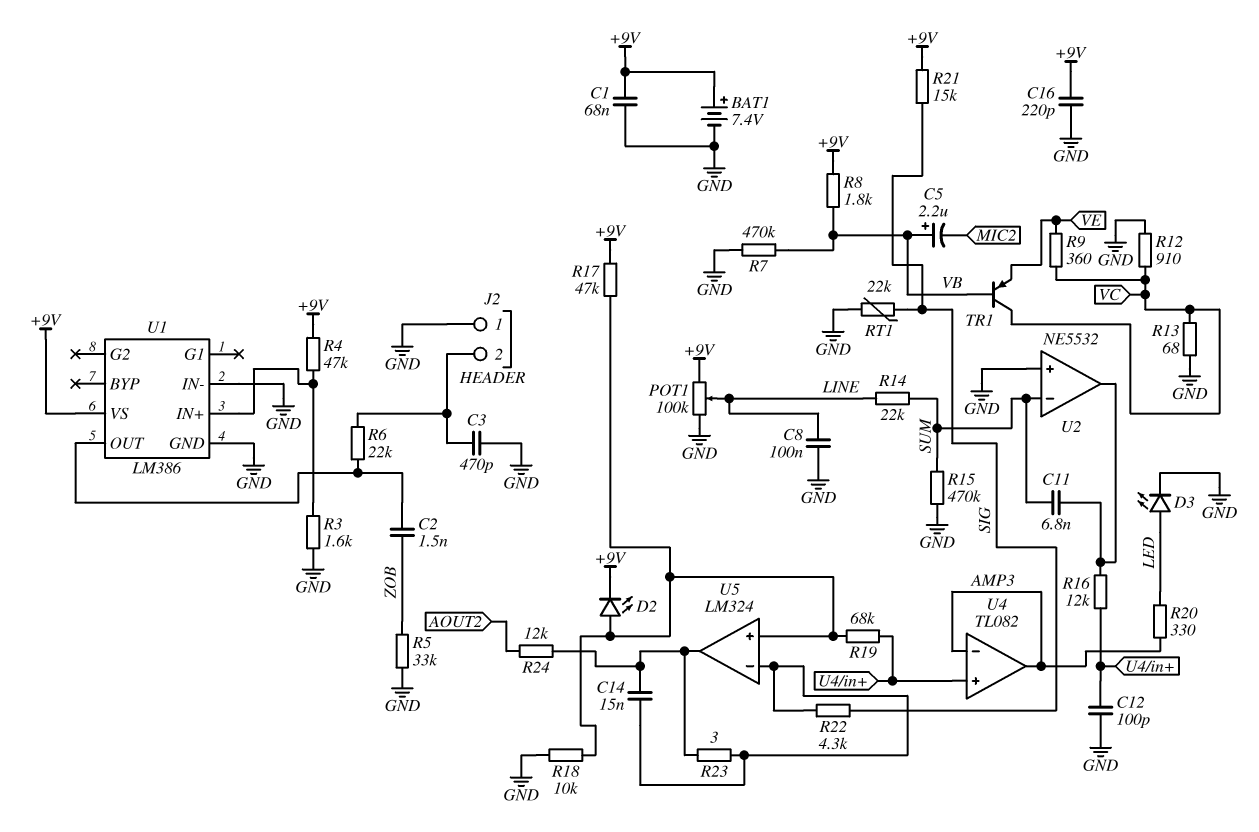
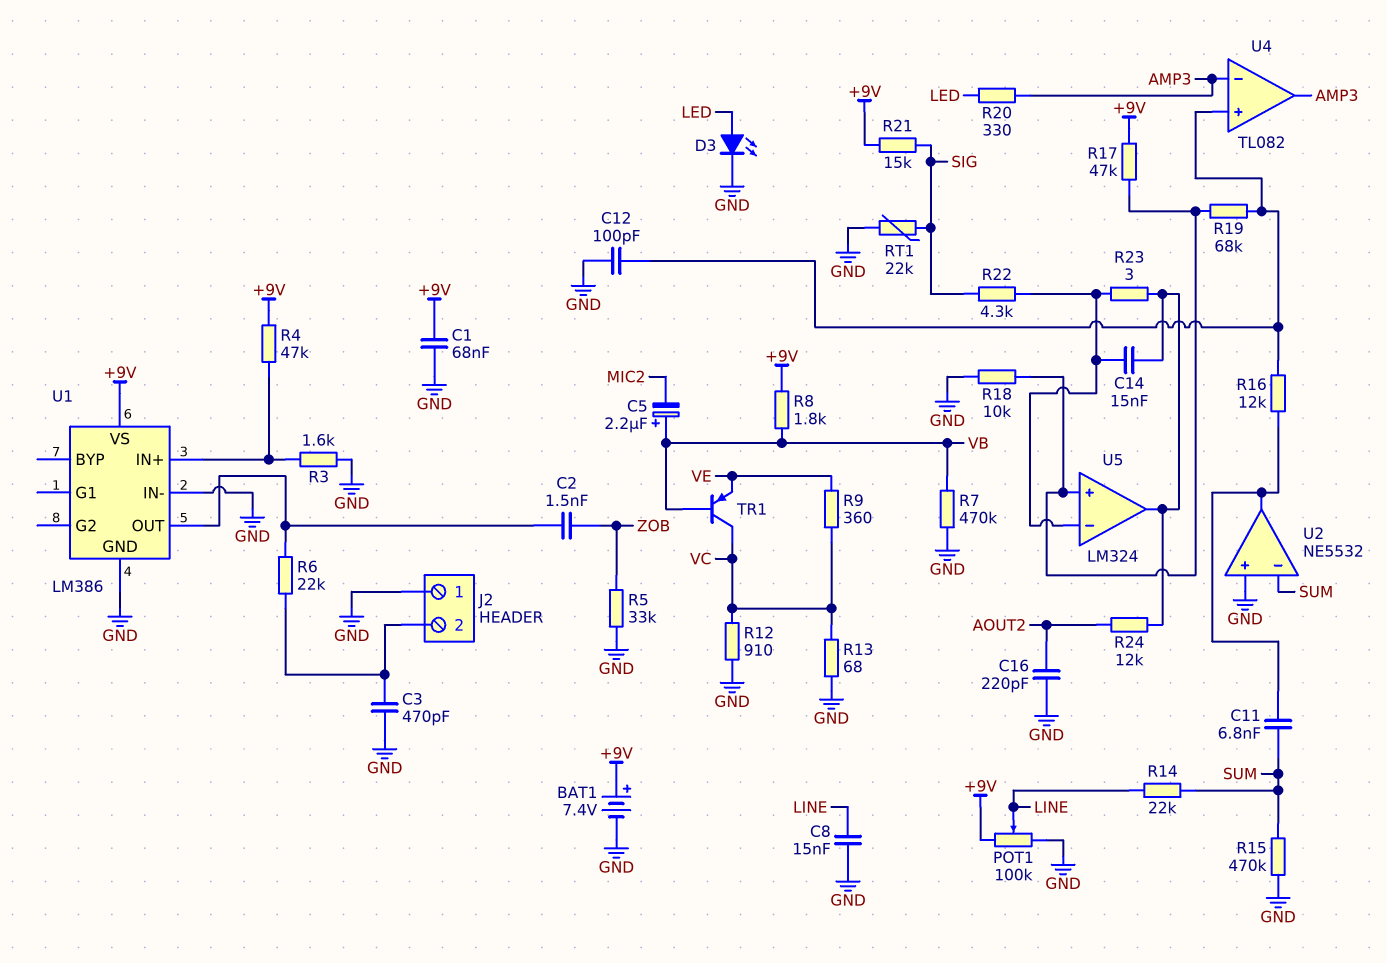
C8: 100nF (GND, LINE) -> 15nF (GND, LINE)
C16: 220pF (+9V, GND) -> 220pF (AOUT2, GND)
D2: LED (A U5/in+, K +9V) -> none

